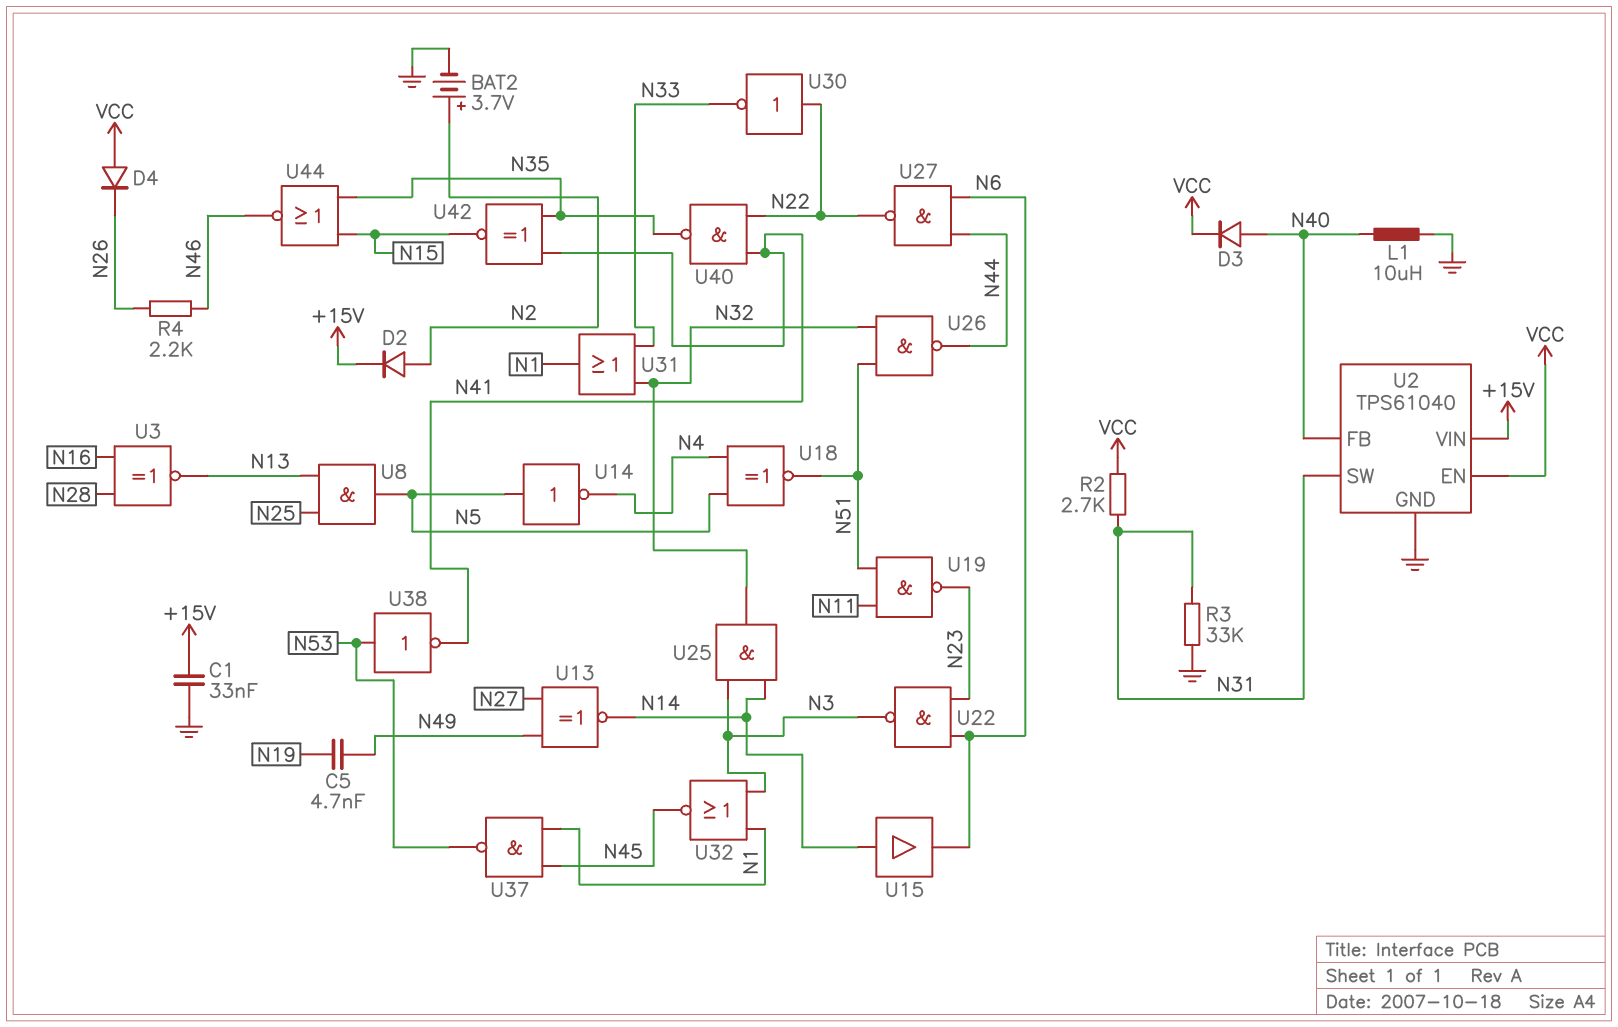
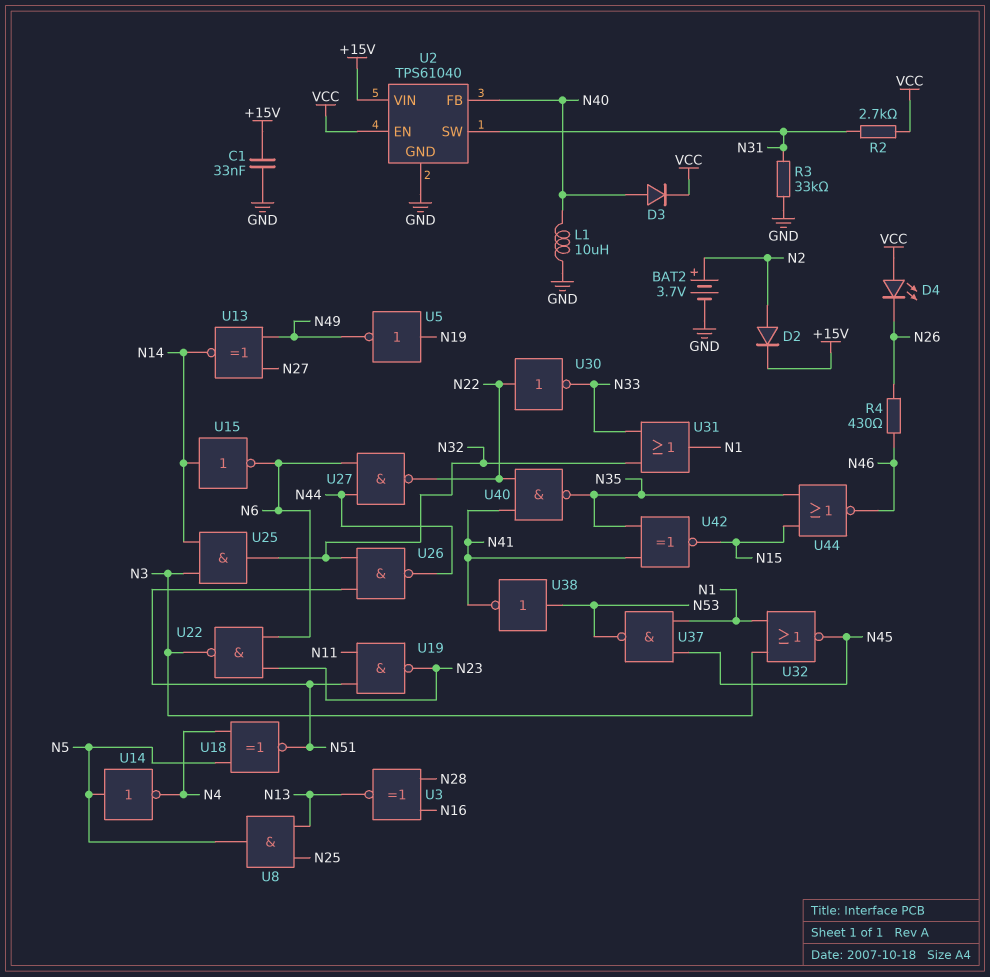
C5: 4.7nF (N19, N49) -> none
D4: diode (A VCC, K N26) -> LED (A VCC, K N26)
R4: 2.2k (N26, N46) -> 430 (N26, N46)
U5: none -> NOT (in N19, out N49)
U15: buffer (in N14, out N6) -> NOT (in N14, out N6)

